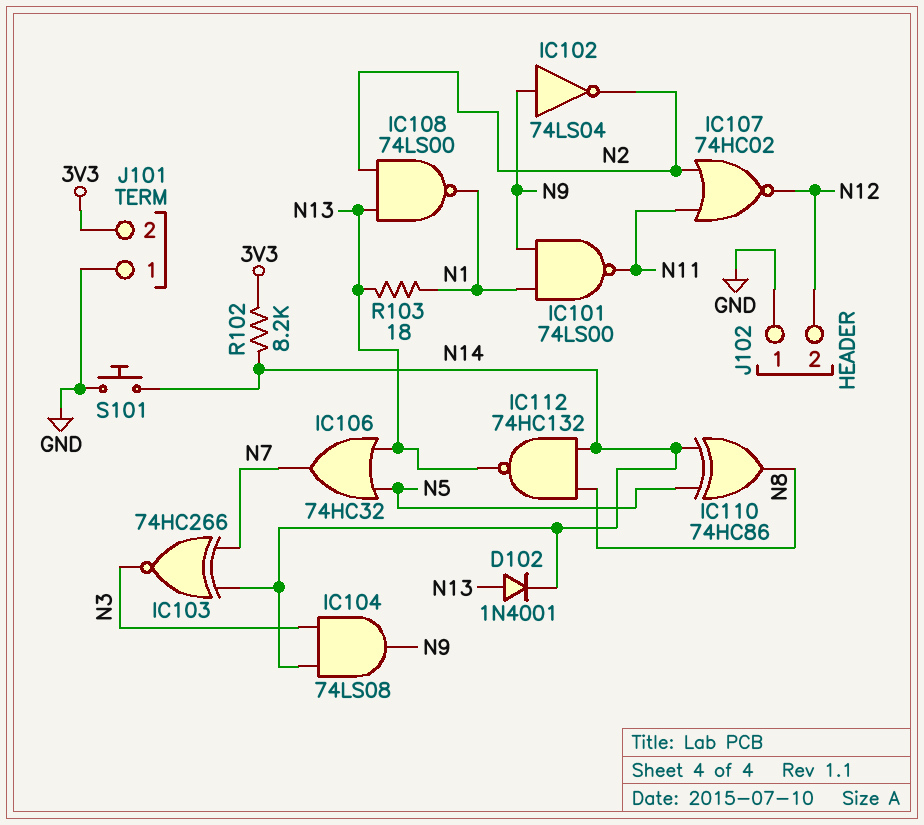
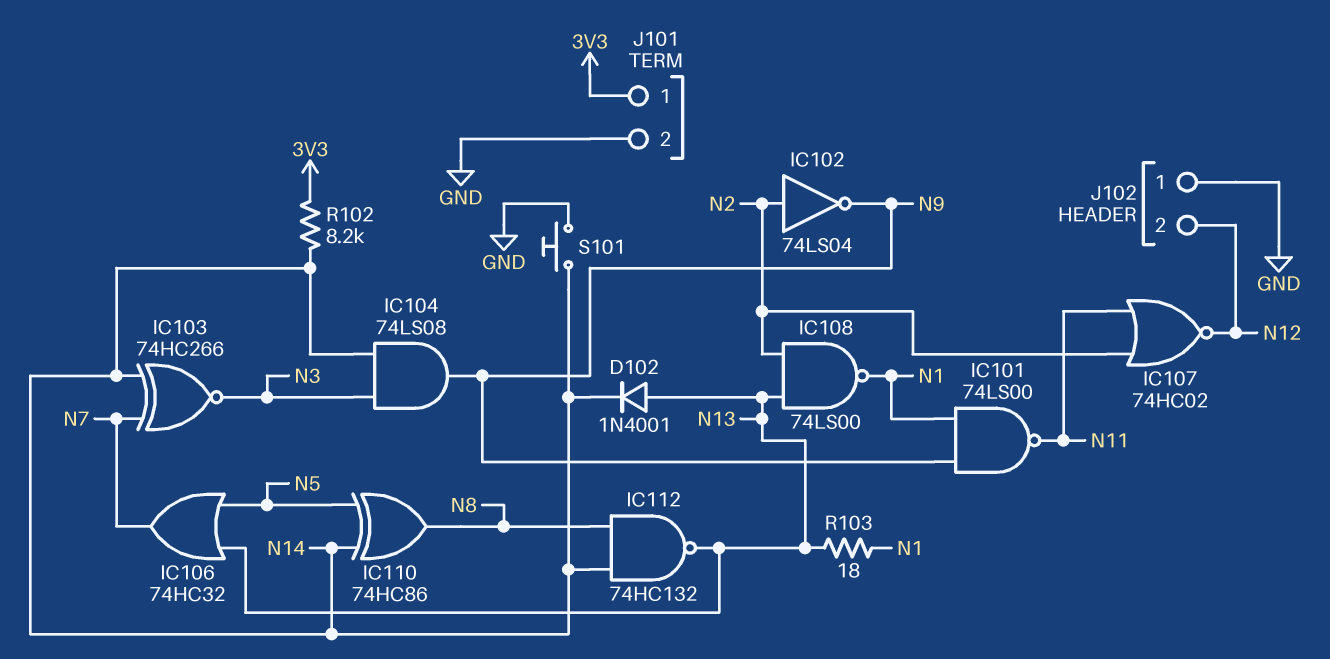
IC102: NOT 74LS04 (in N9, out N2) -> NOT 74LS04 (in N2, out N9)
J101 pin 1: GND -> 3V3
J101 pin 2: 3V3 -> GND

